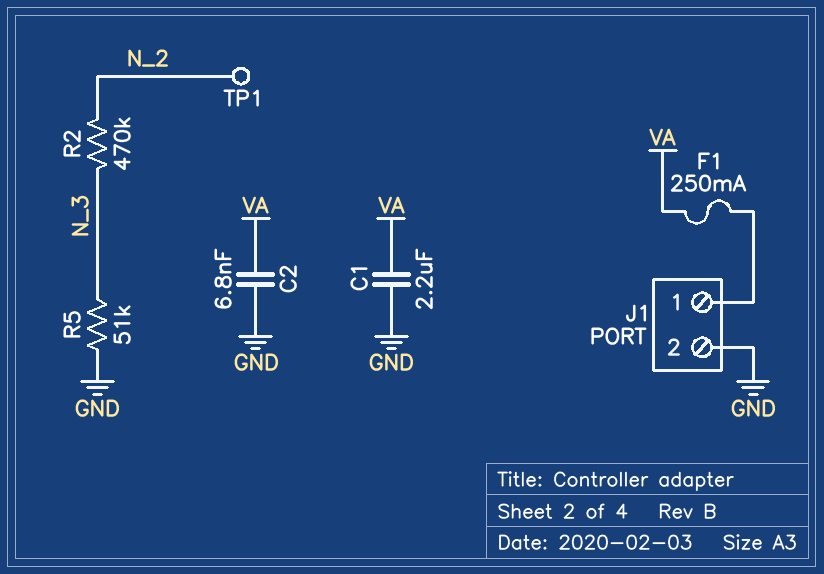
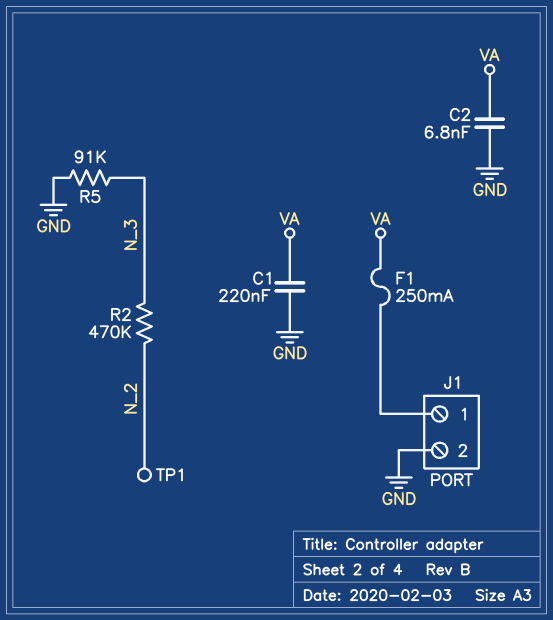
C1: 2.2uF (GND, VA) -> 220nF (GND, VA)
R5: 51k (GND, N_3) -> 91k (GND, N_3)

